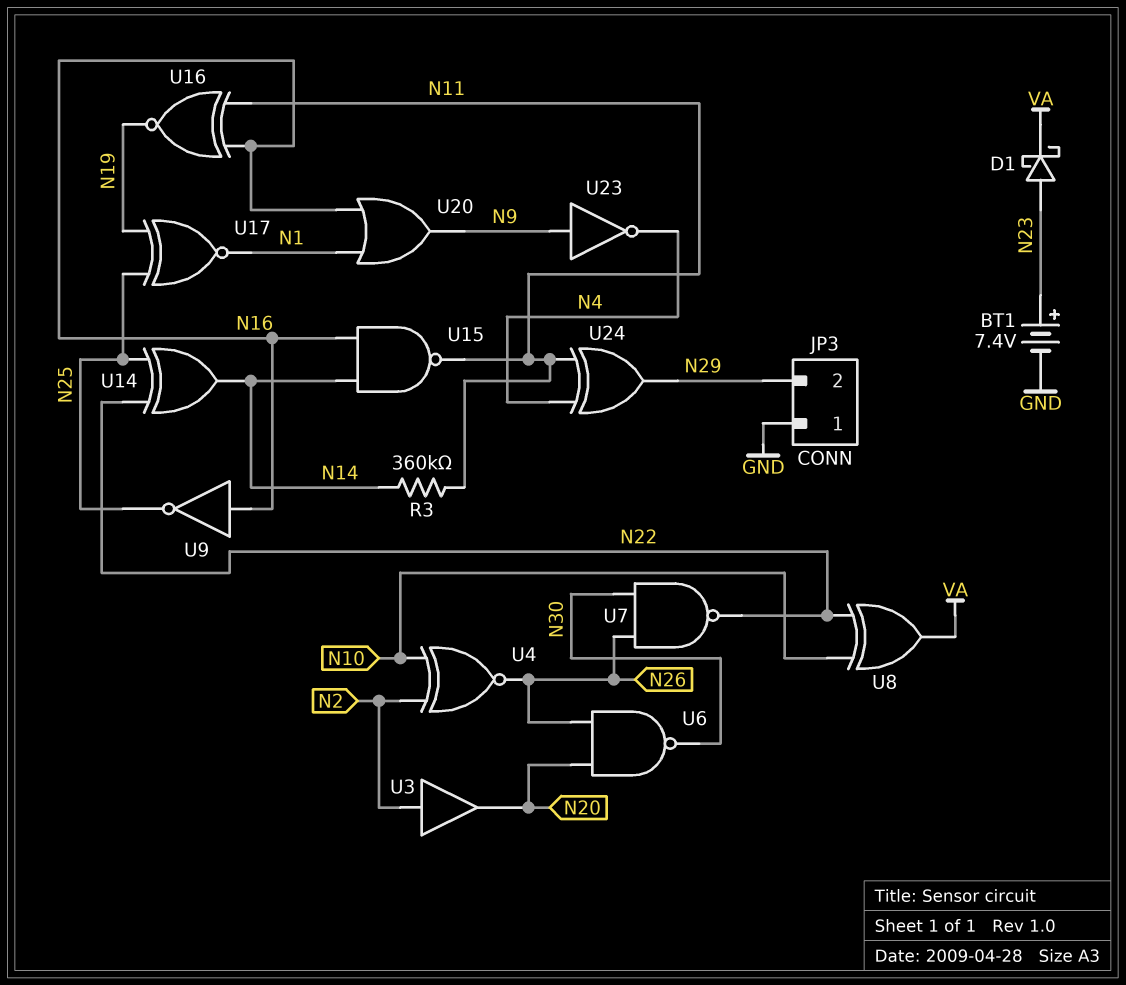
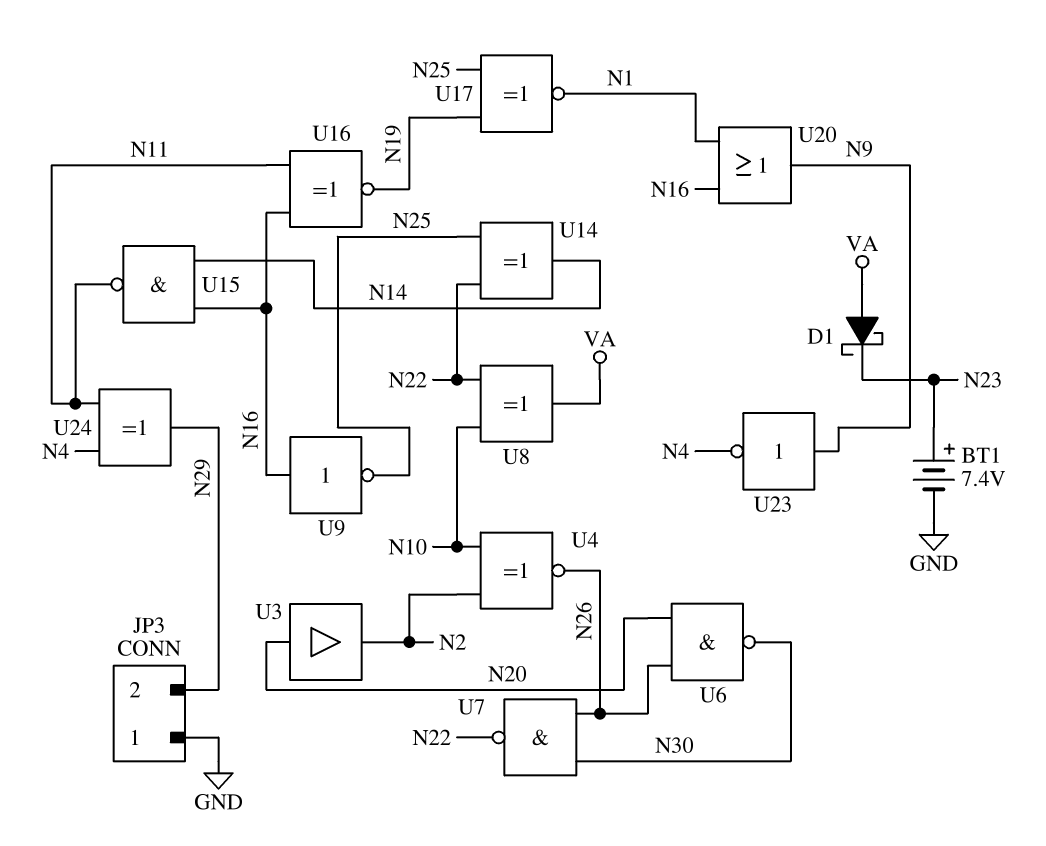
D1: schottky (A N23, K VA) -> schottky (A VA, K N23)
R3: 360k (N11, N14) -> none
U3: buffer (in N2, out N20) -> buffer (in N20, out N2)

